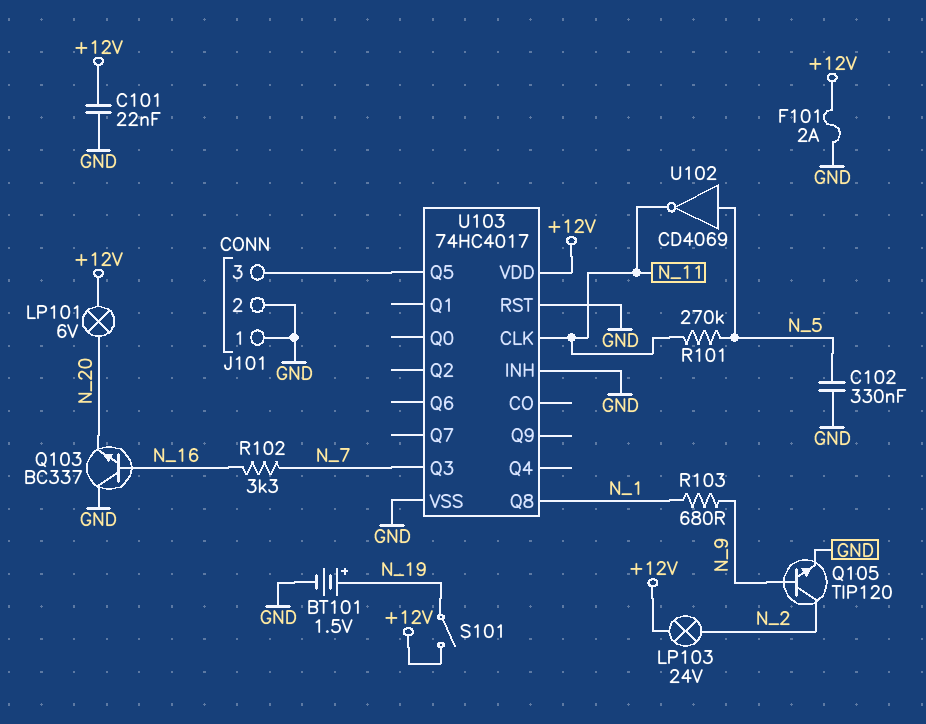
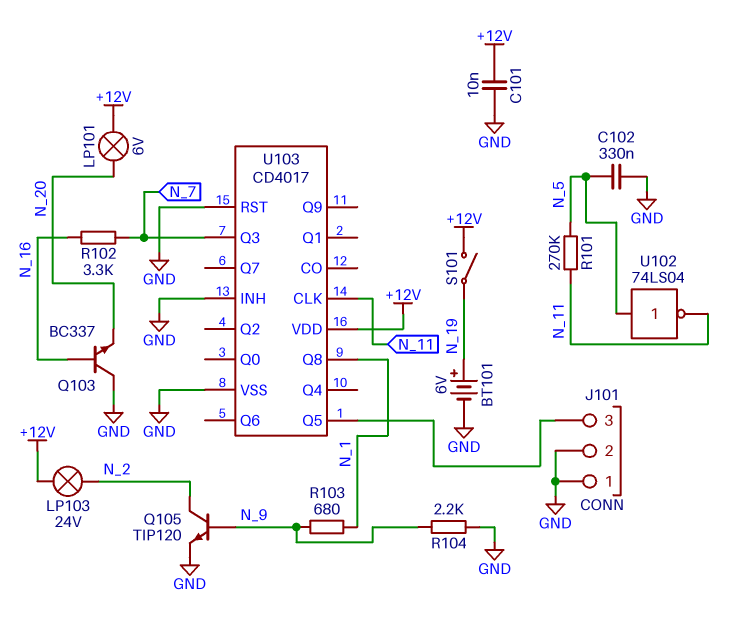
BT101: 1.5V (plus N_19, minus GND) -> 6V (plus N_19, minus GND)
C101: 22nF (+12V, GND) -> 10nF (+12V, GND)
F101: 2A (+12V, GND) -> none
R104: none -> 2.2k (GND, N_9)
U102: NOT CD4069 (in N_5, out N_11) -> NOT 74LS04 (in N_5, out N_11)
U103: 74HC4017 -> CD4017

